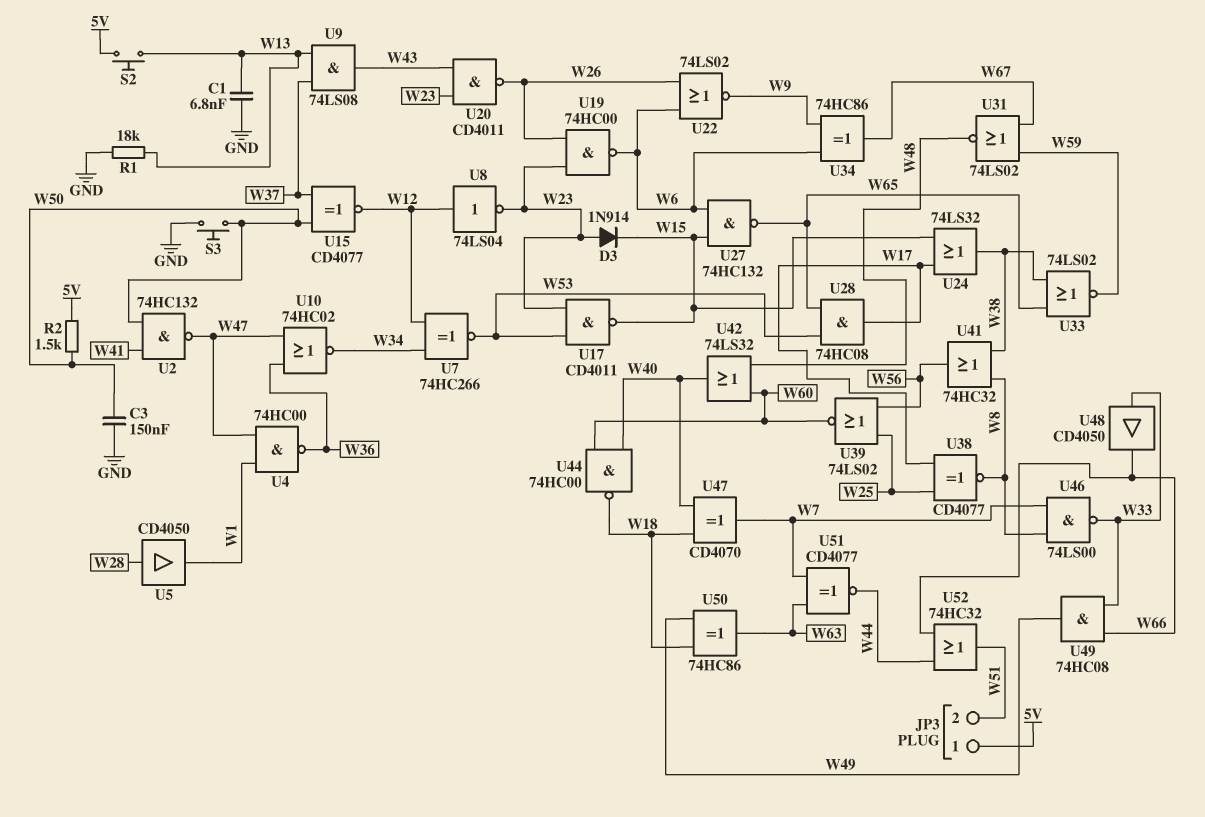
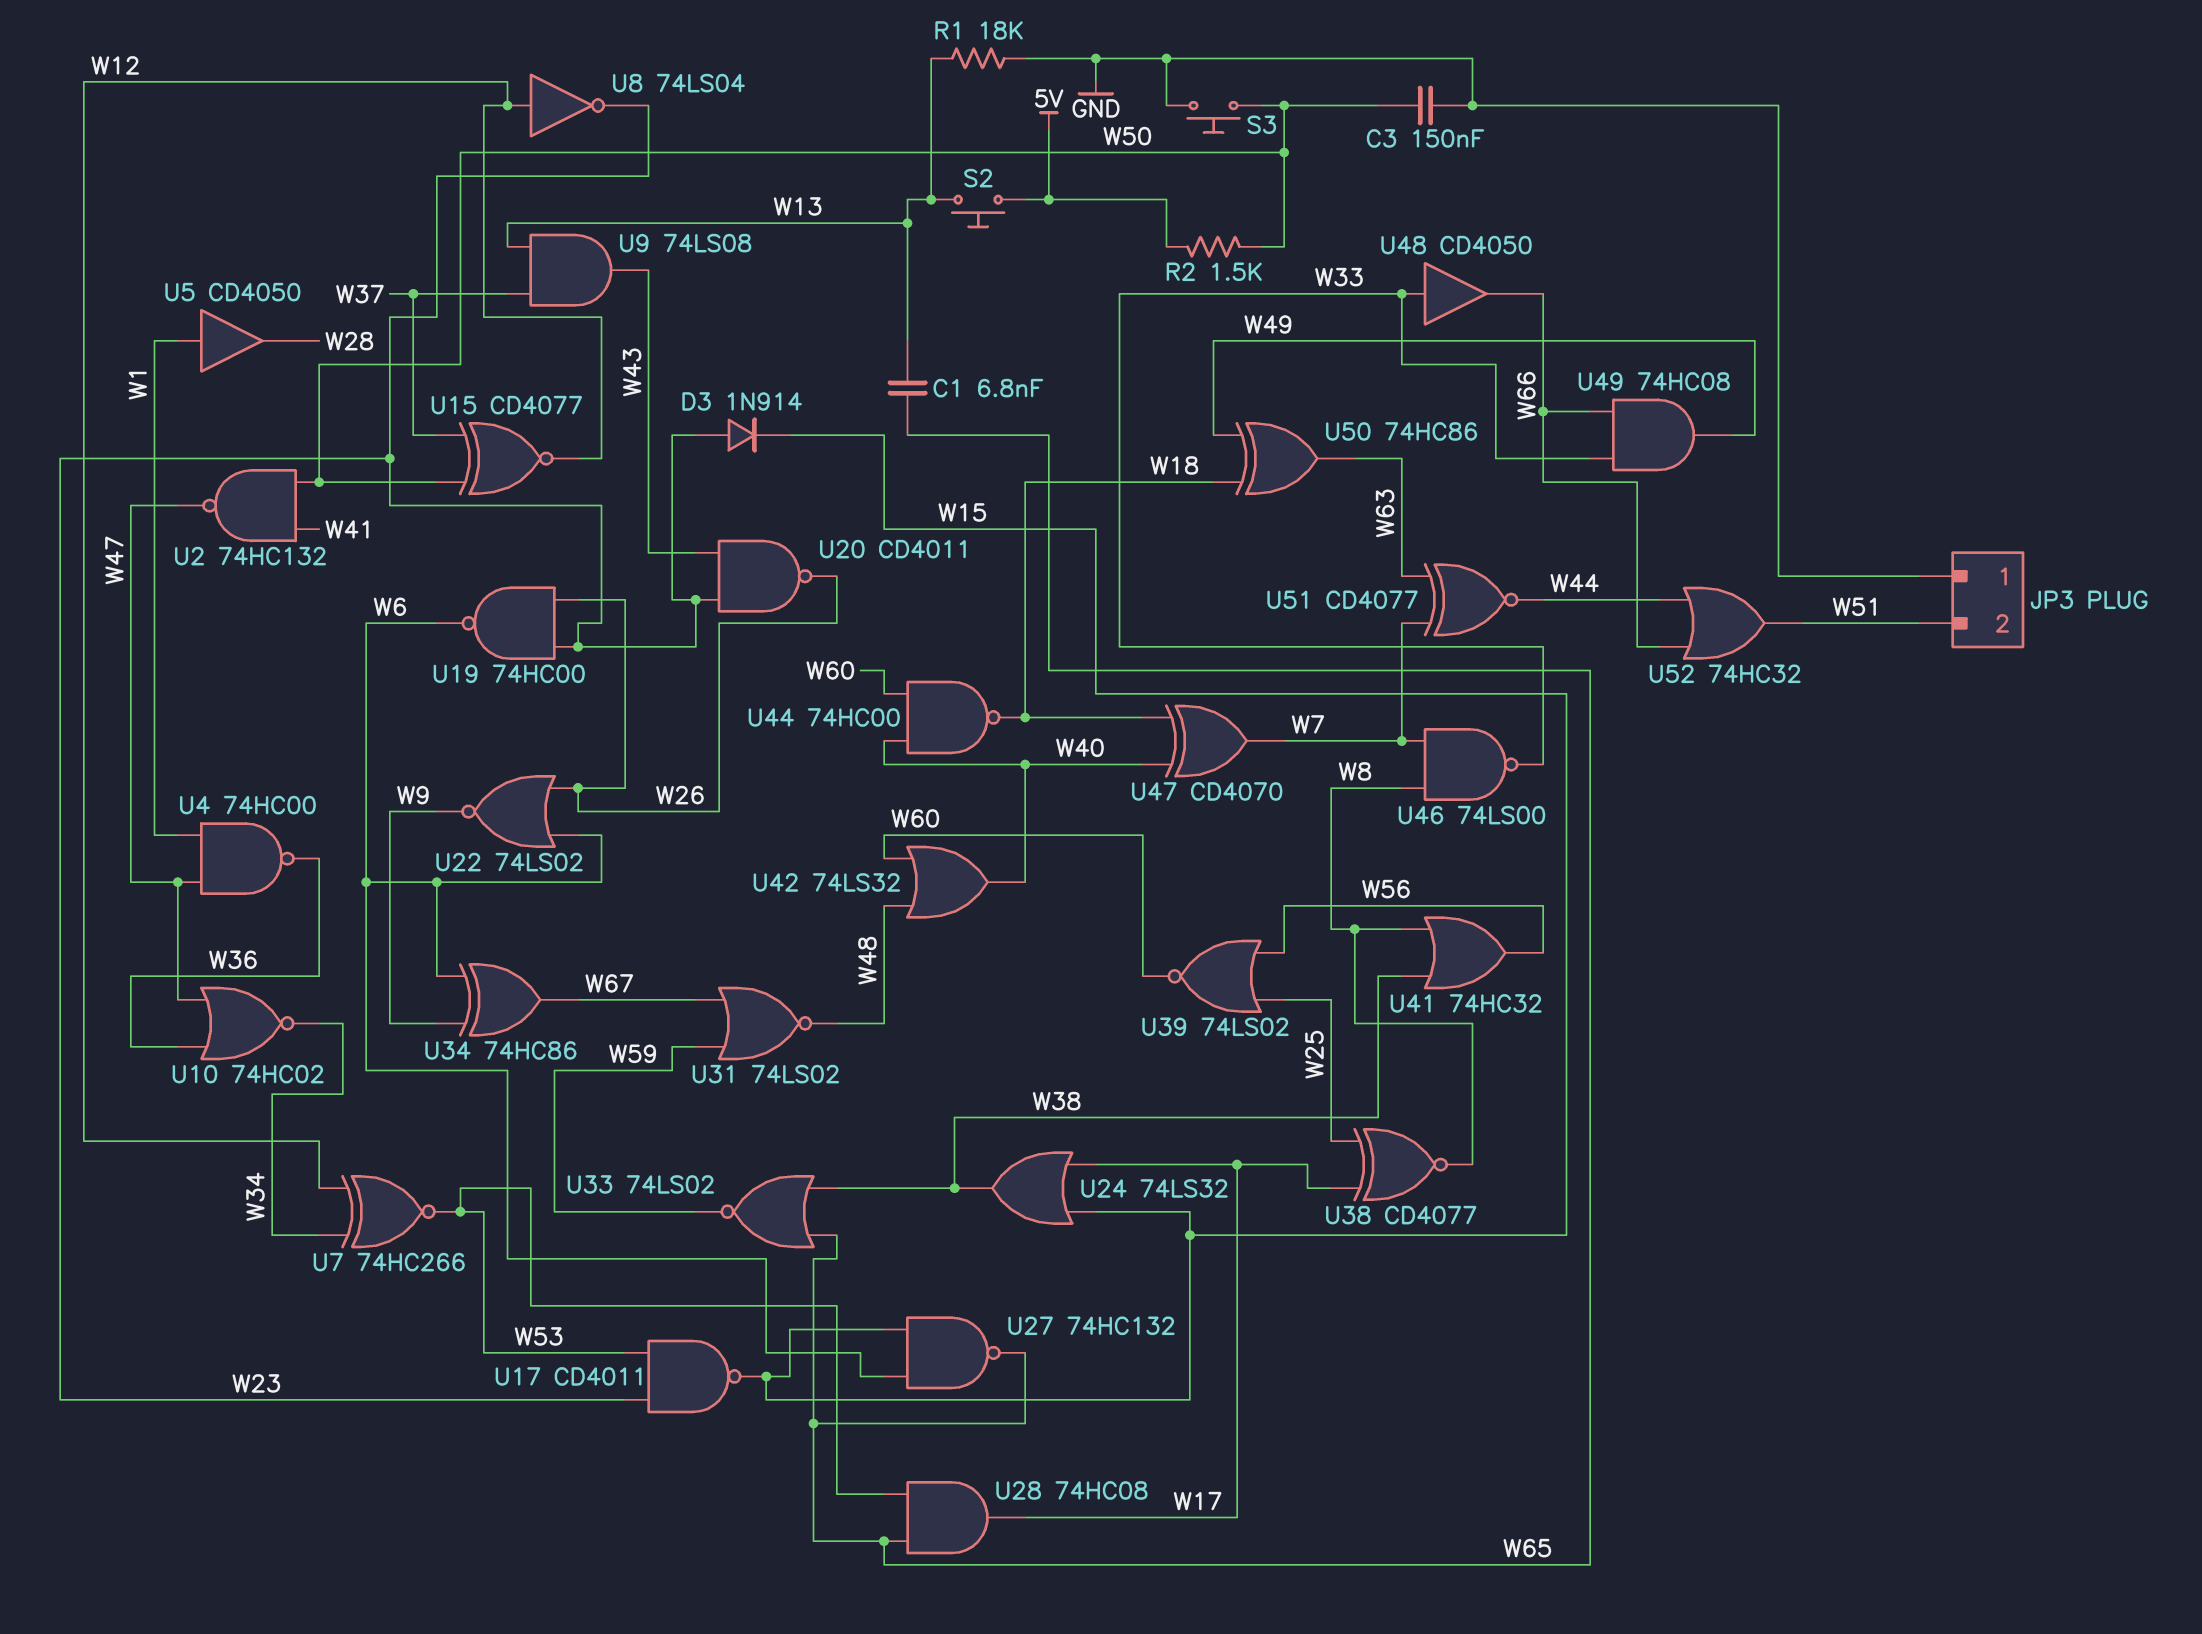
C1: 6.8nF (GND, W13) -> 6.8nF (W13, W65)
JP3 pin 1: 5V -> GND
U5: buffer CD4050 (in W28, out W1) -> buffer CD4050 (in W1, out W28)

